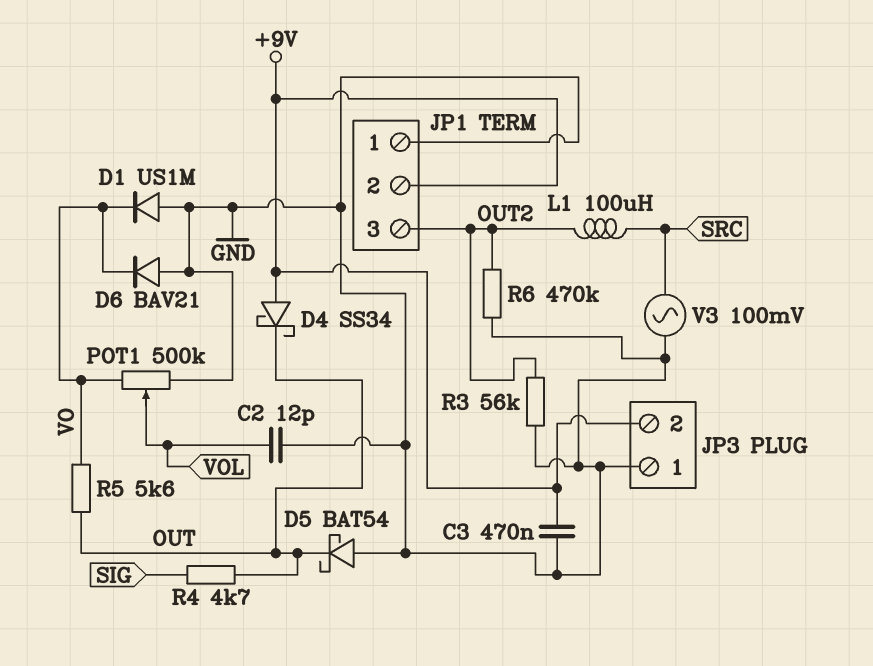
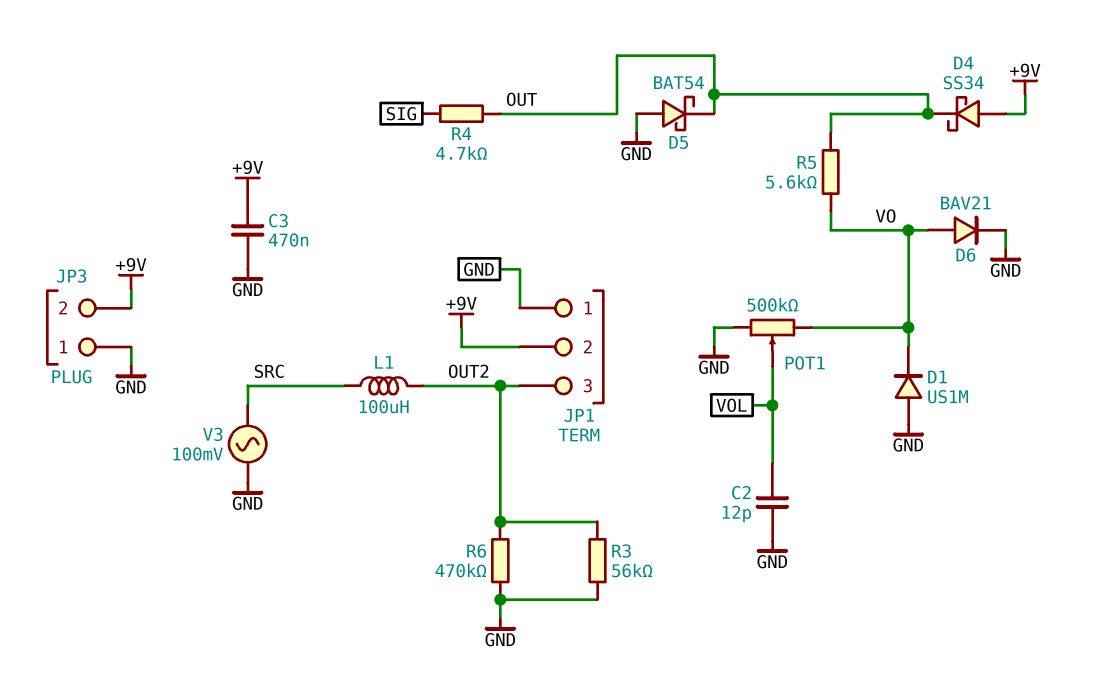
D6: diode BAV21 (A GND, K VO) -> diode BAV21 (A VO, K GND)

